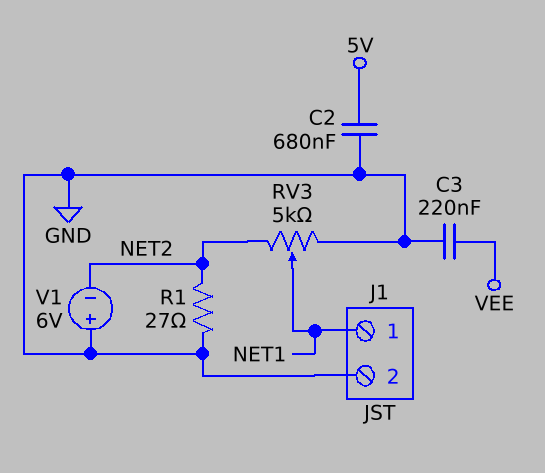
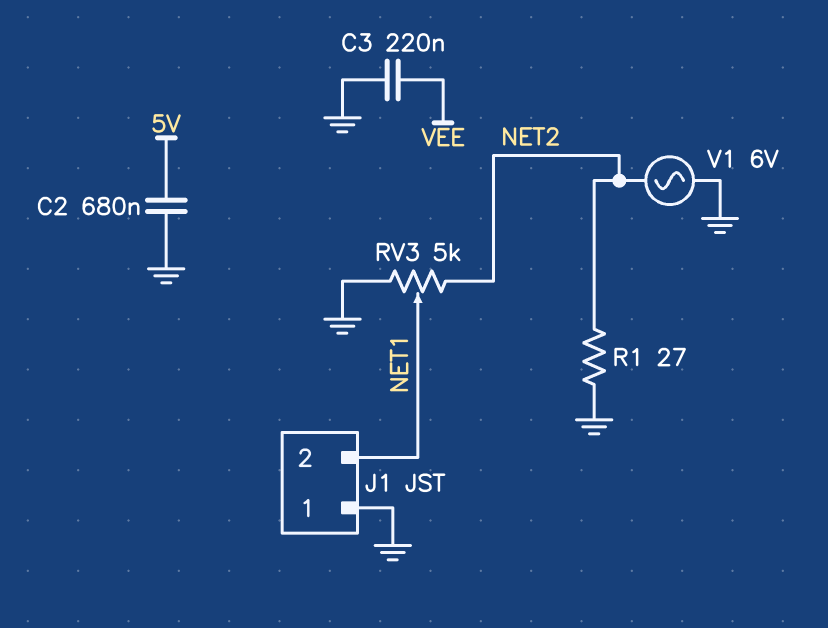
J1 pin 1: NET1 -> GND
J1 pin 2: GND -> NET1
V1: 6V (plus GND, minus NET2) -> AC 6V (GND, NET2)

